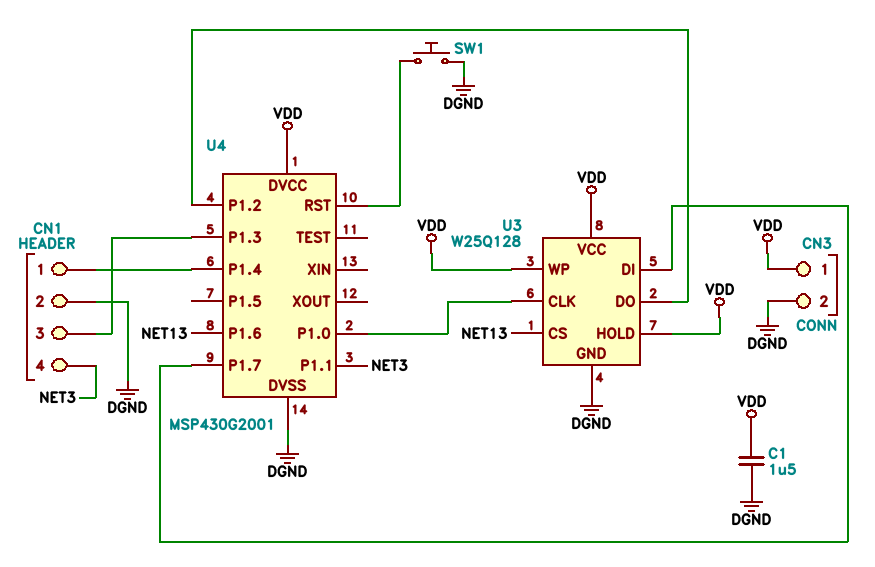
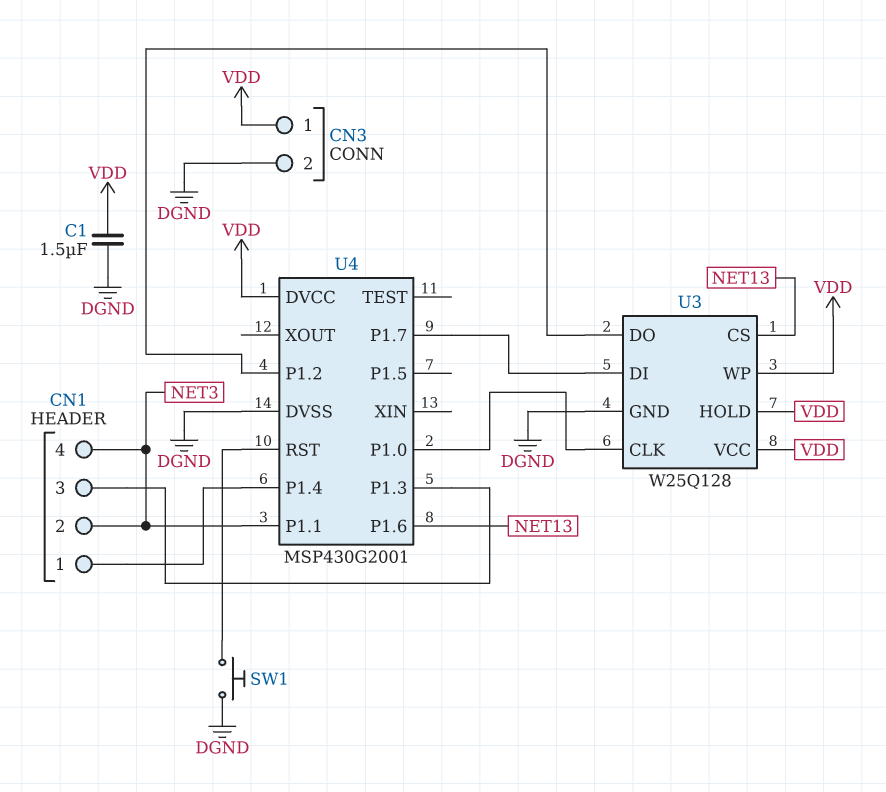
CN1 pin 2: DGND -> NET3

